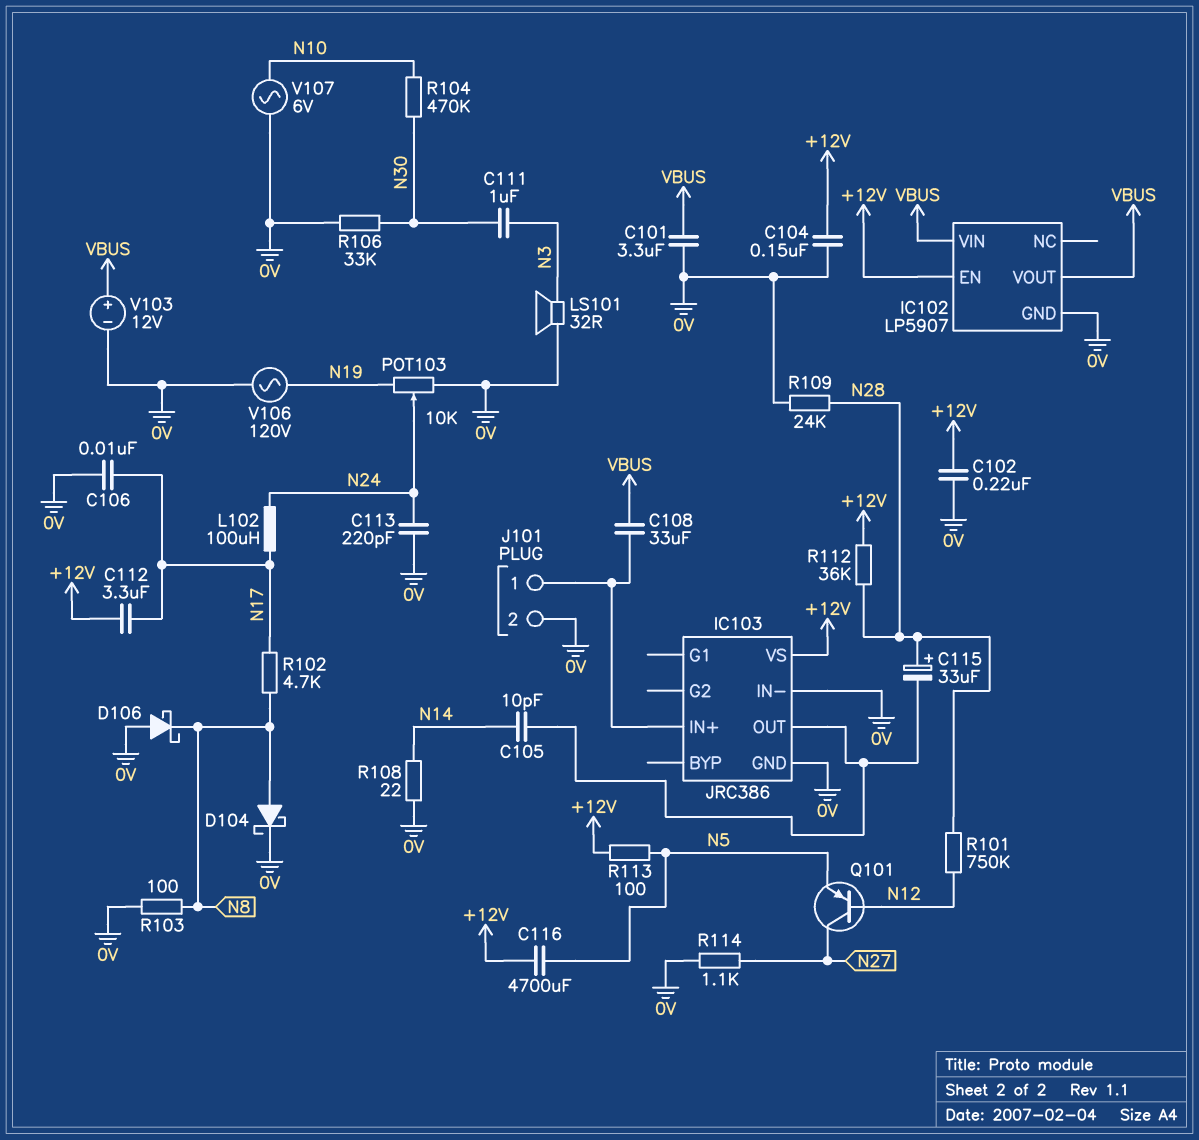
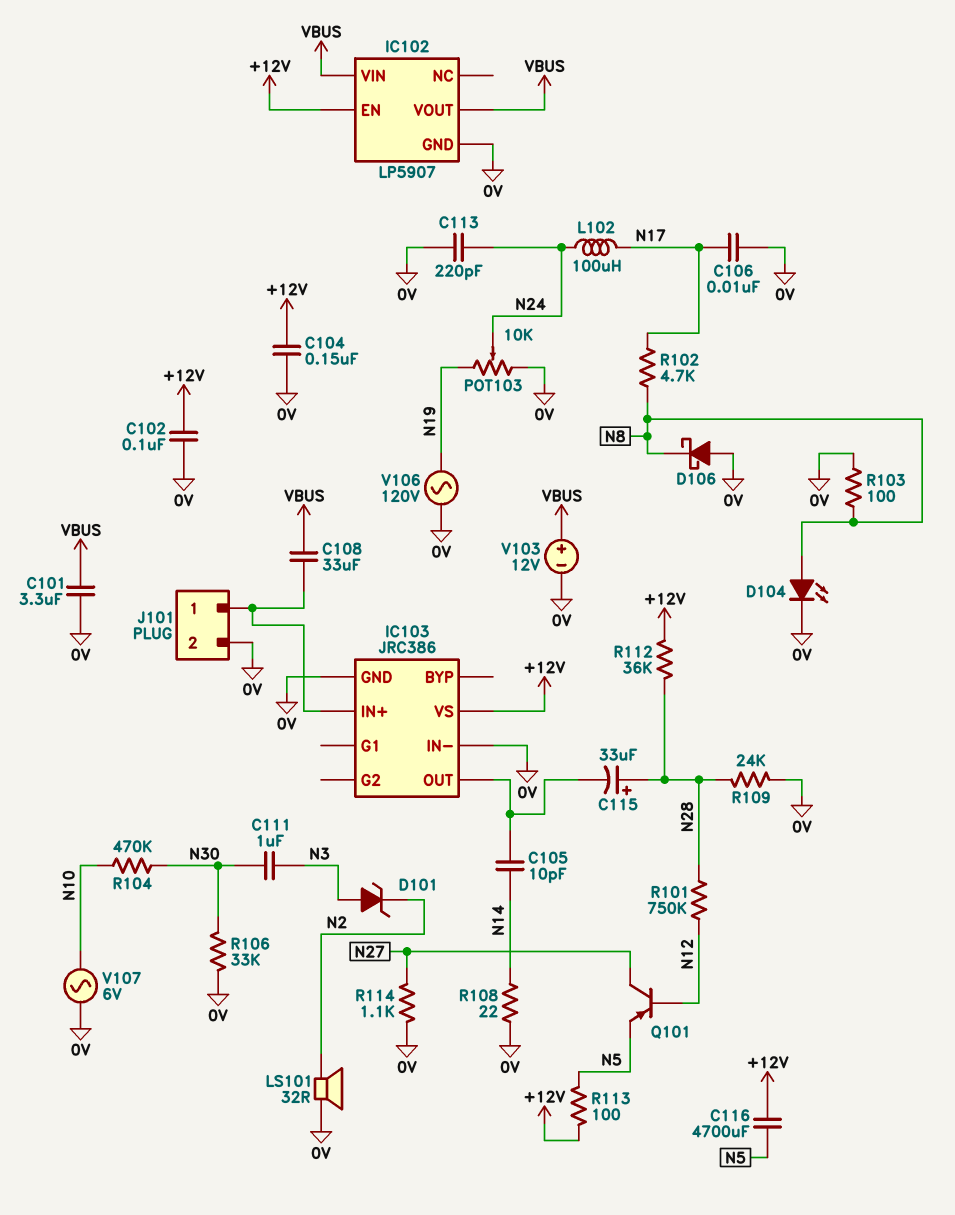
C102: 220nF (+12V, 0V) -> 100nF (+12V, 0V)
C112: 3.3uF (+12V, N17) -> none
D101: none -> zener (A N3, K N2)
D104: schottky (A N8, K 0V) -> LED (A N8, K 0V)
LS101: speaker 32R (0V, N3) -> speaker 32R (0V, N2)

